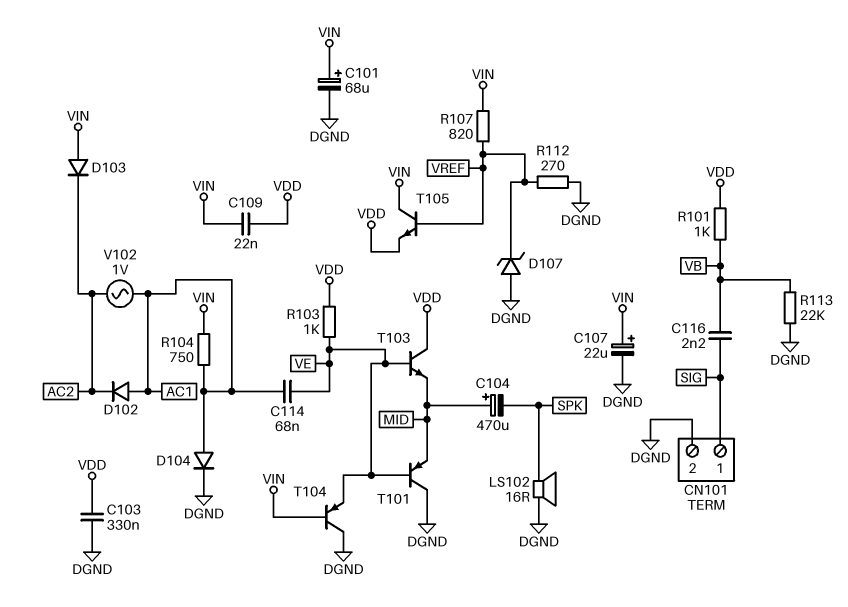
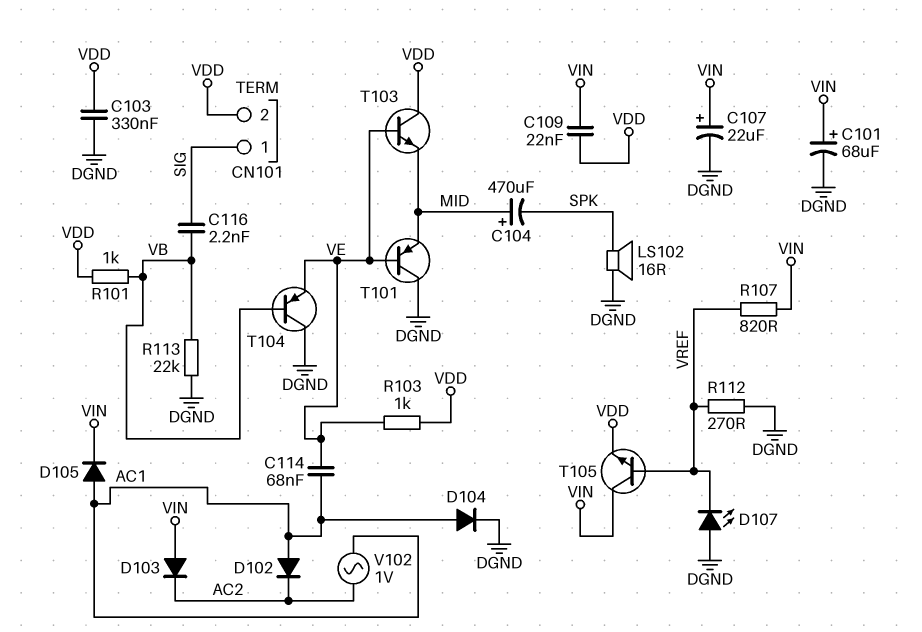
CN101 pin 2: DGND -> VDD
D105: none -> diode (A AC1, K VIN)
D107: zener (A DGND, K VREF) -> LED (A DGND, K VREF)
R104: 750 (AC1, VIN) -> none
T104: PNP (B VIN, C DGND, E VE) -> PNP (B VB, C DGND, E VE)

